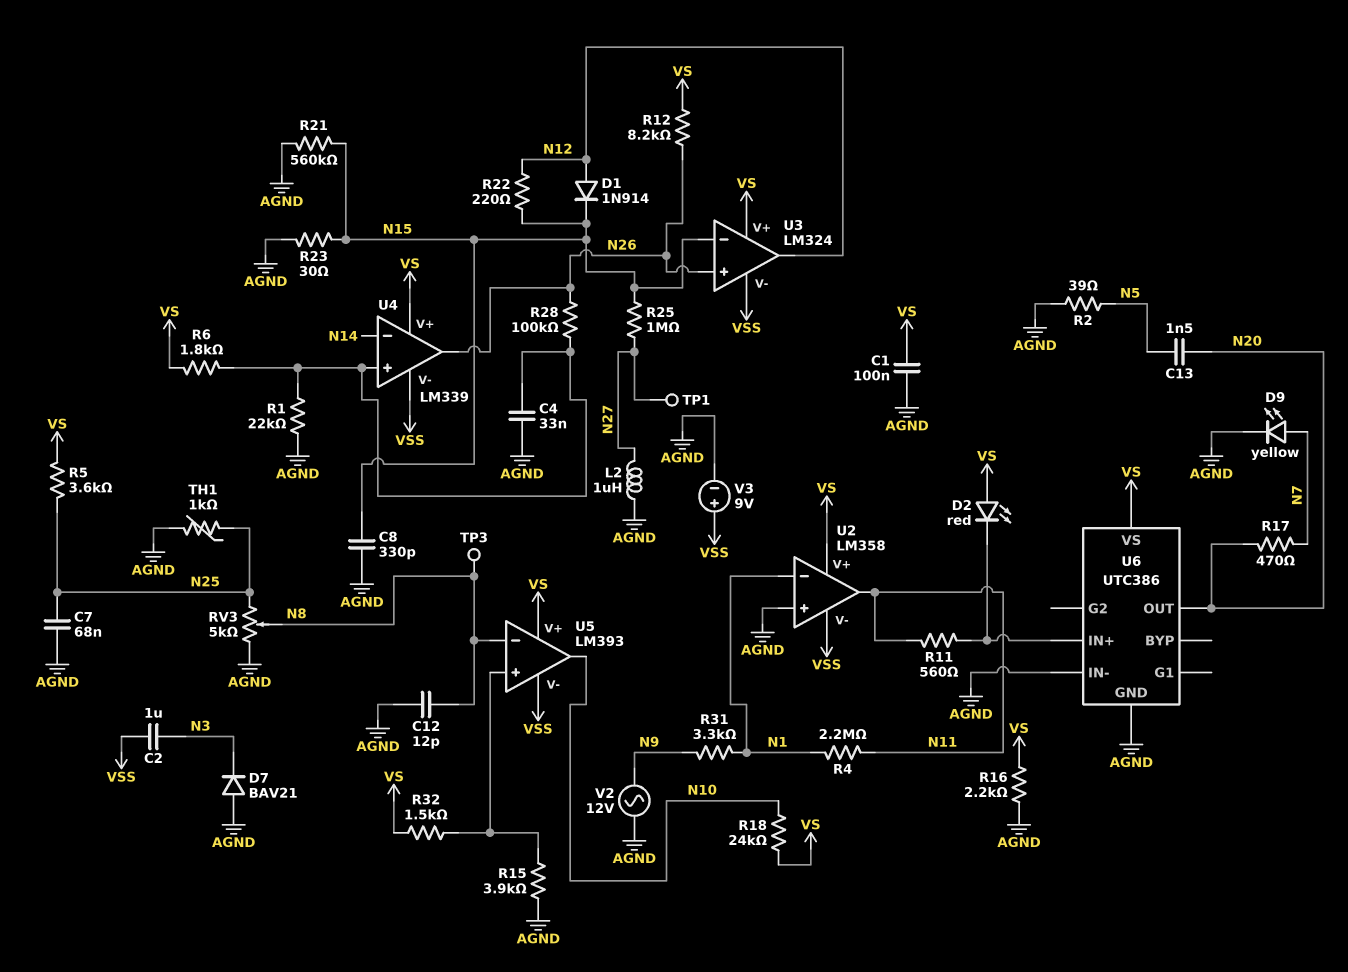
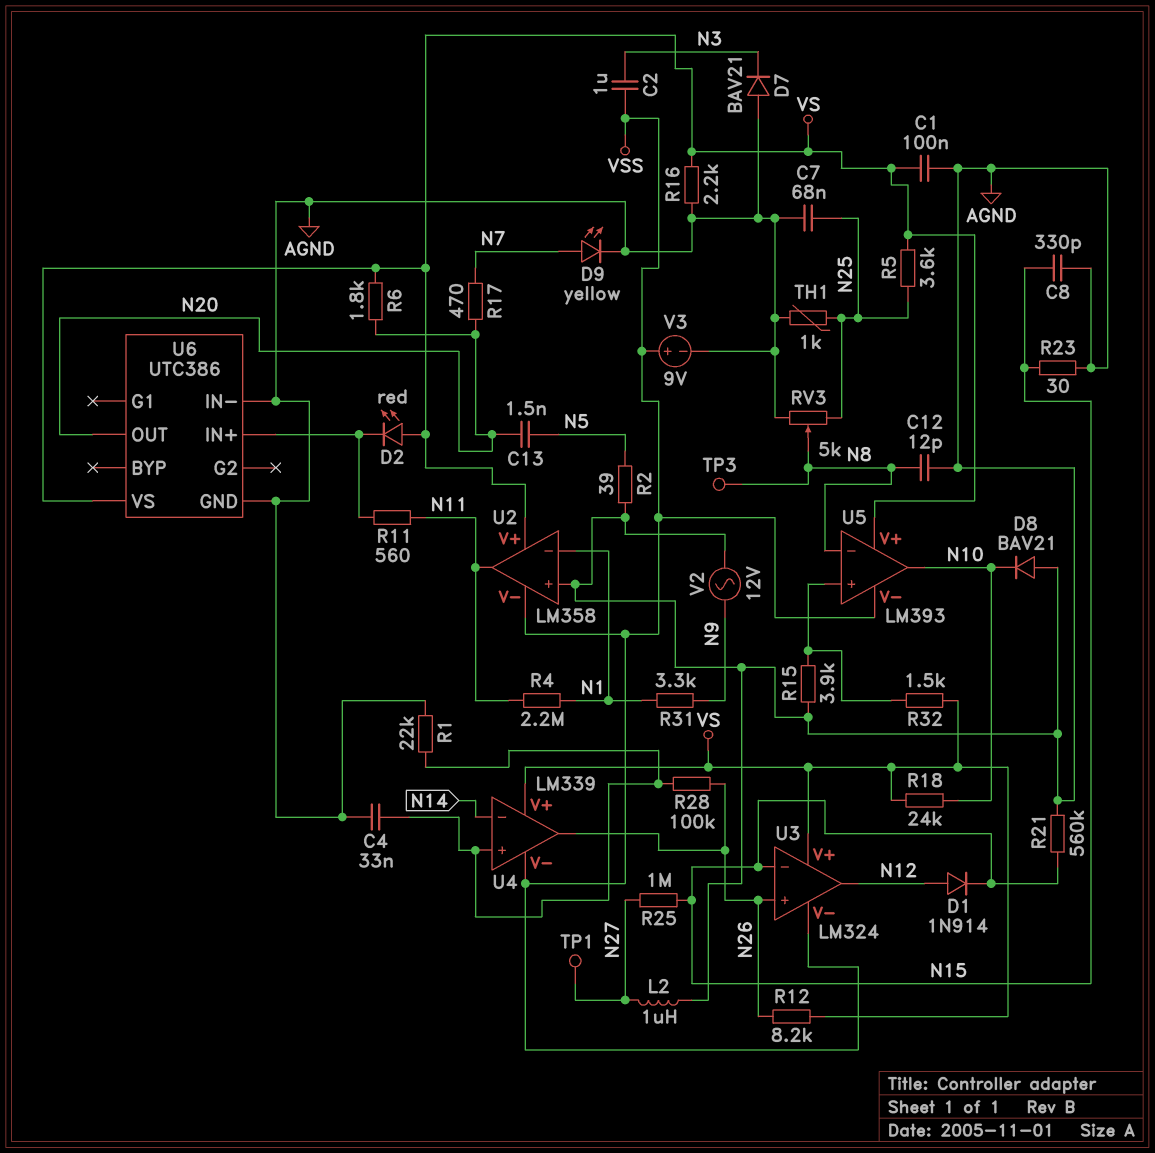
D8: none -> diode BAV21 (A AGND, K N10)
R6: 1.8k (U4/in+, VS) -> 1.8k (N20, VS)
R22: 220 (N12, N15) -> none

